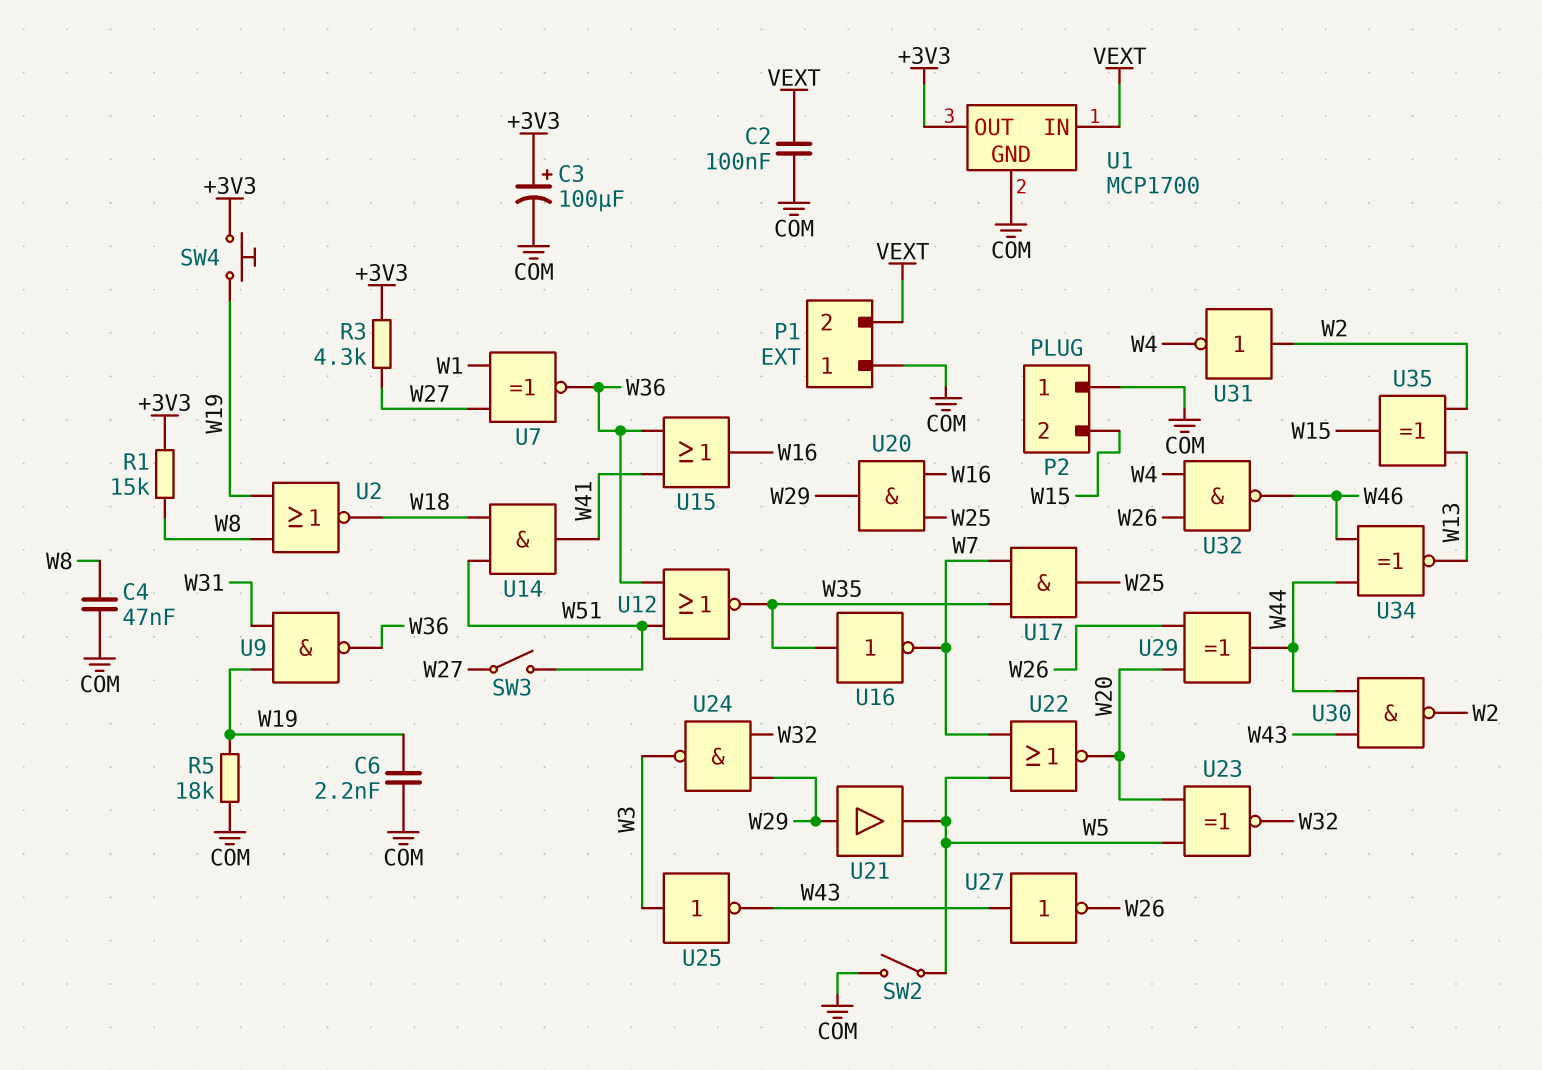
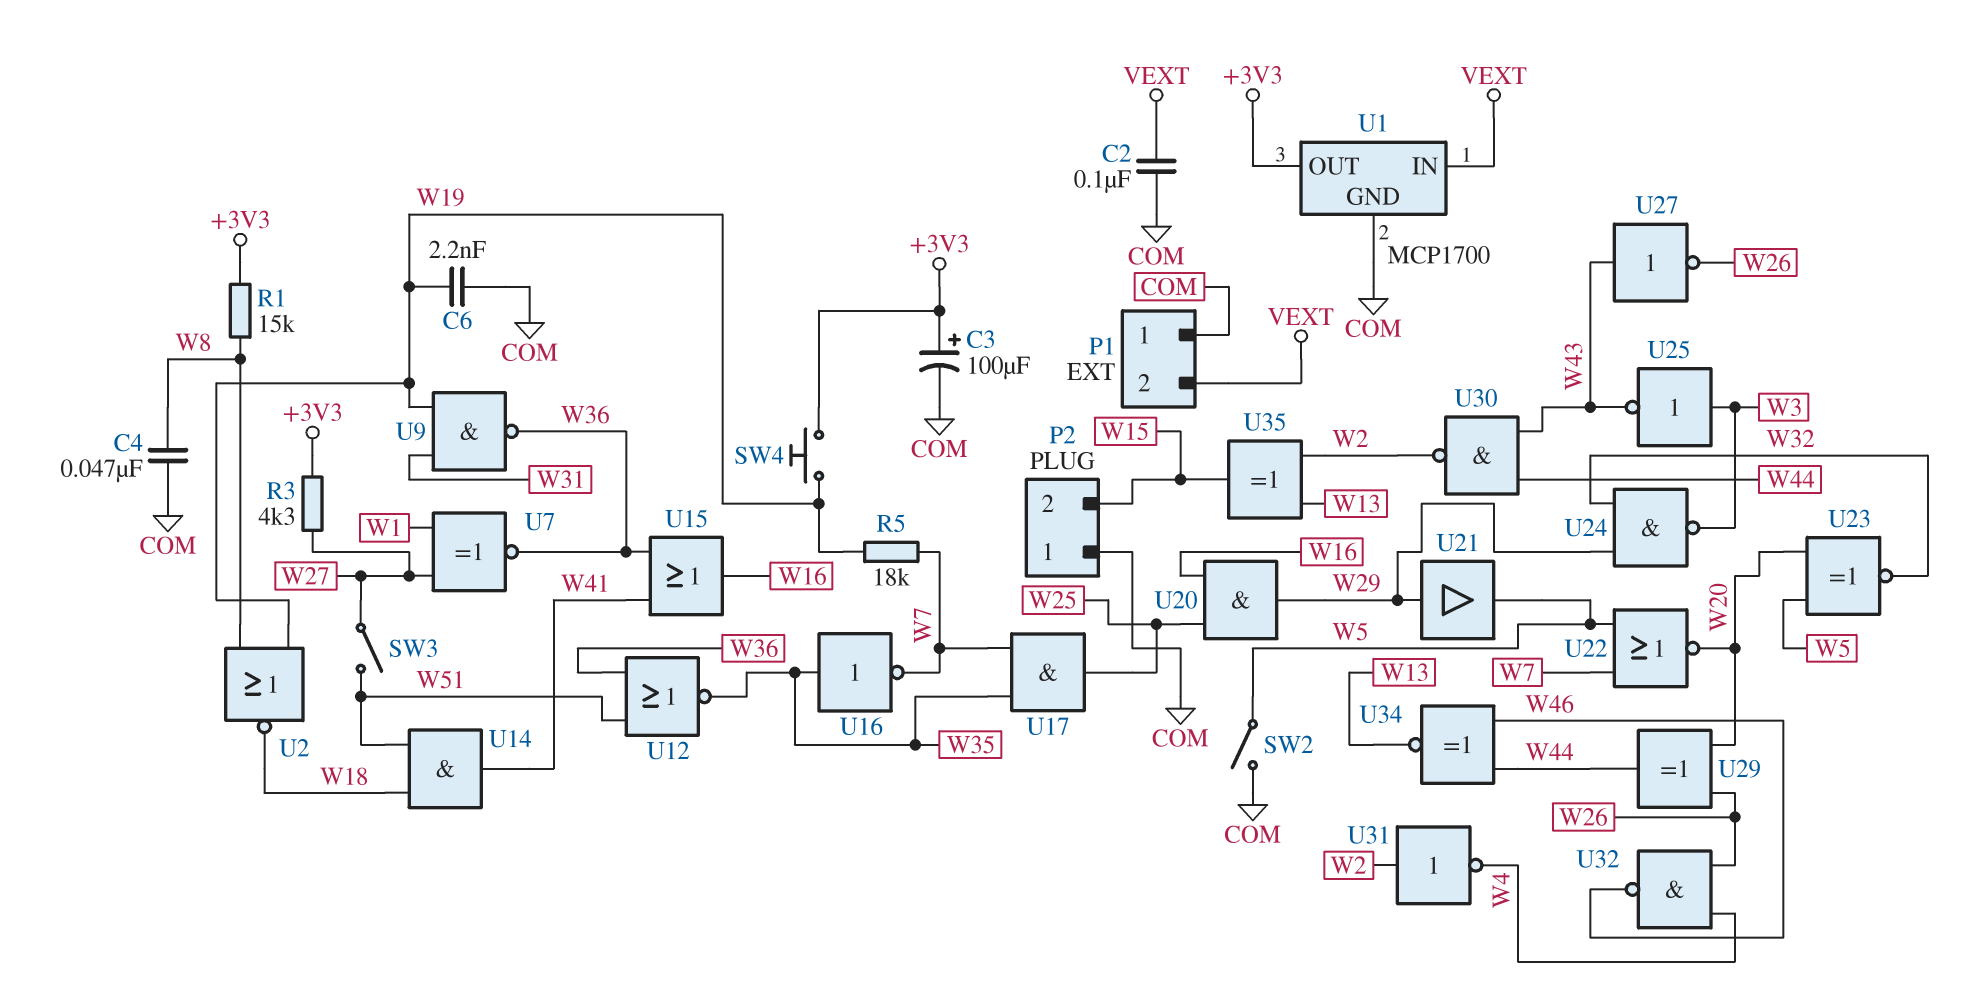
R5: 18k (COM, W19) -> 18k (W7, W19)

